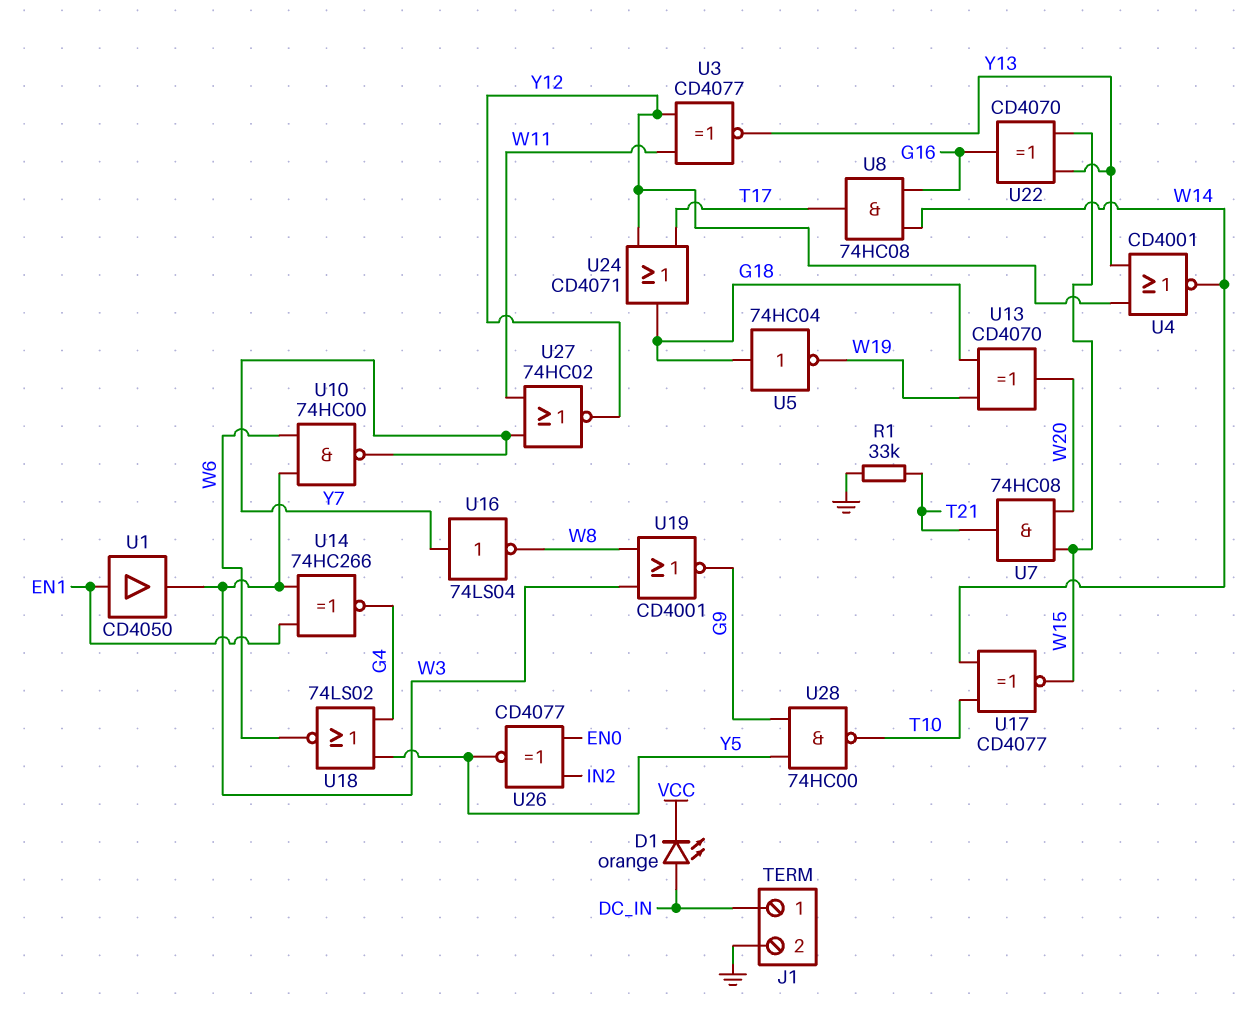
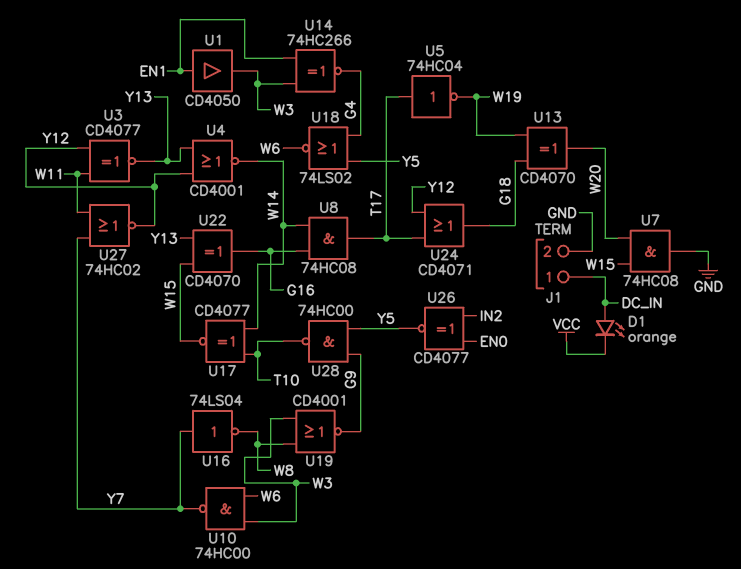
R1: 33k (GND, T21) -> none
U5: NOT 74HC04 (in G18, out W19) -> NOT 74HC04 (in T17, out W19)
U7: AND 74HC08 (in W15, in W20, out T21) -> AND 74HC08 (in W15, in W20, out GND)

